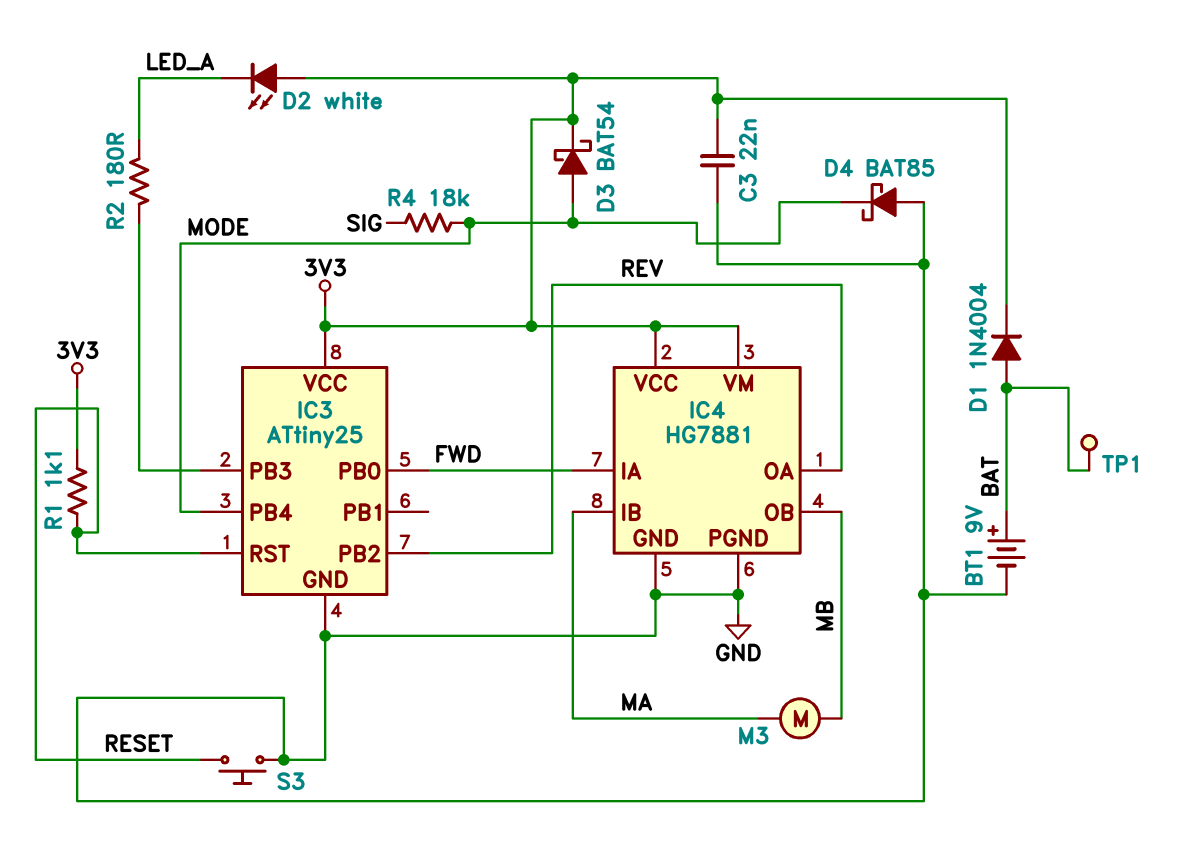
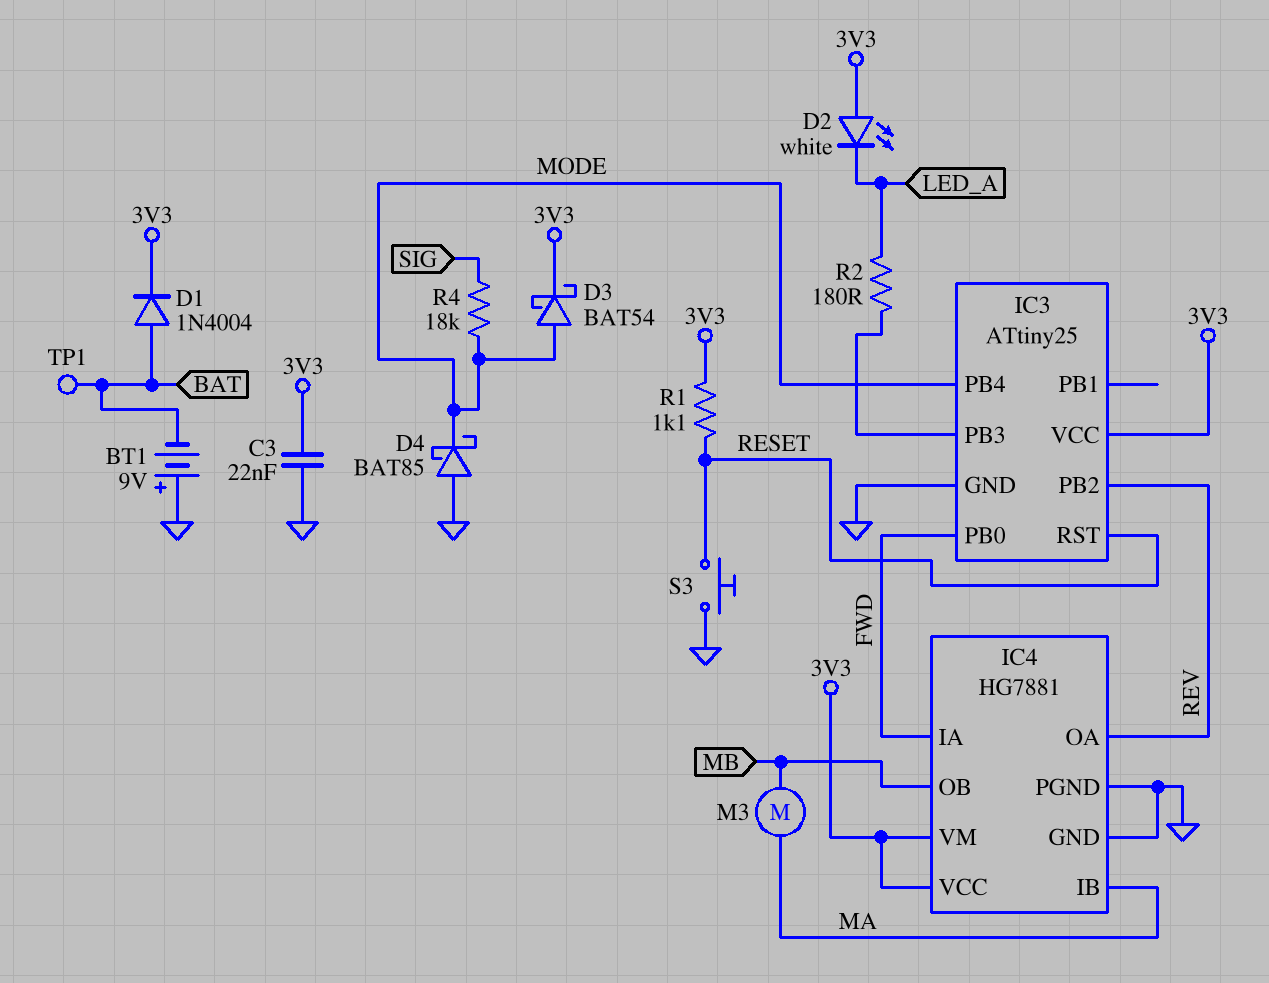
BT1: 9V (plus BAT, minus GND) -> 9V (plus GND, minus BAT)

